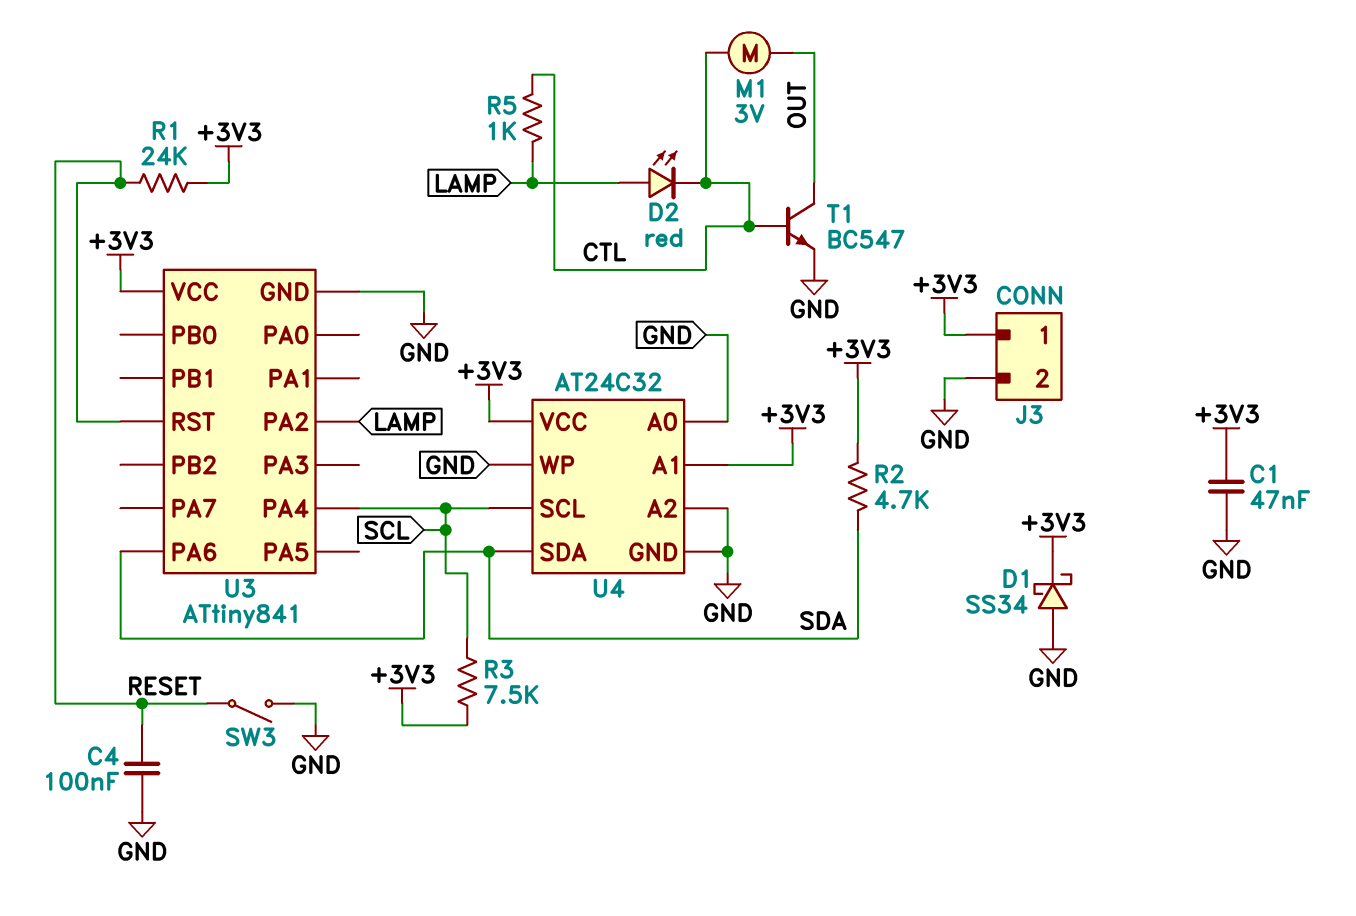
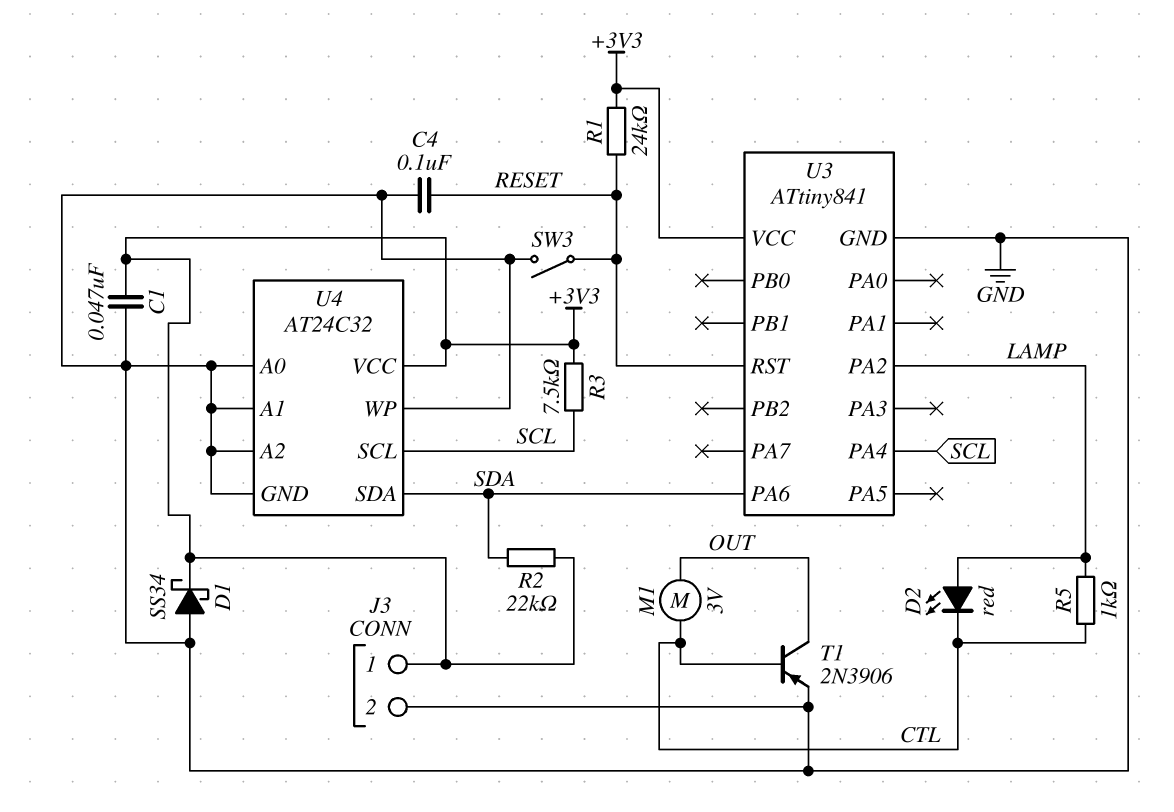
R2: 4.7k (+3V3, SDA) -> 22k (+3V3, SDA)
T1: NPN BC547 (B CTL, C OUT, E GND) -> PNP 2N3906 (B CTL, C OUT, E GND)
U4 pin A1: +3V3 -> GND

